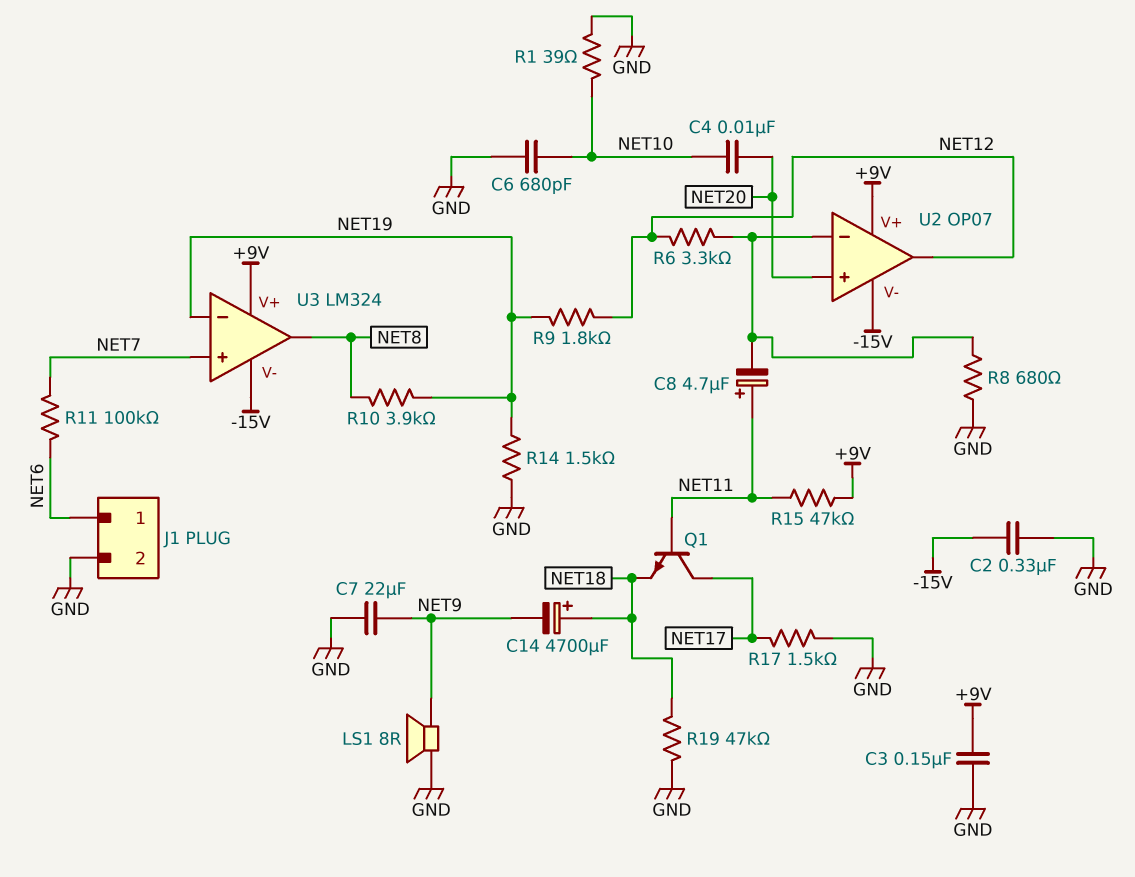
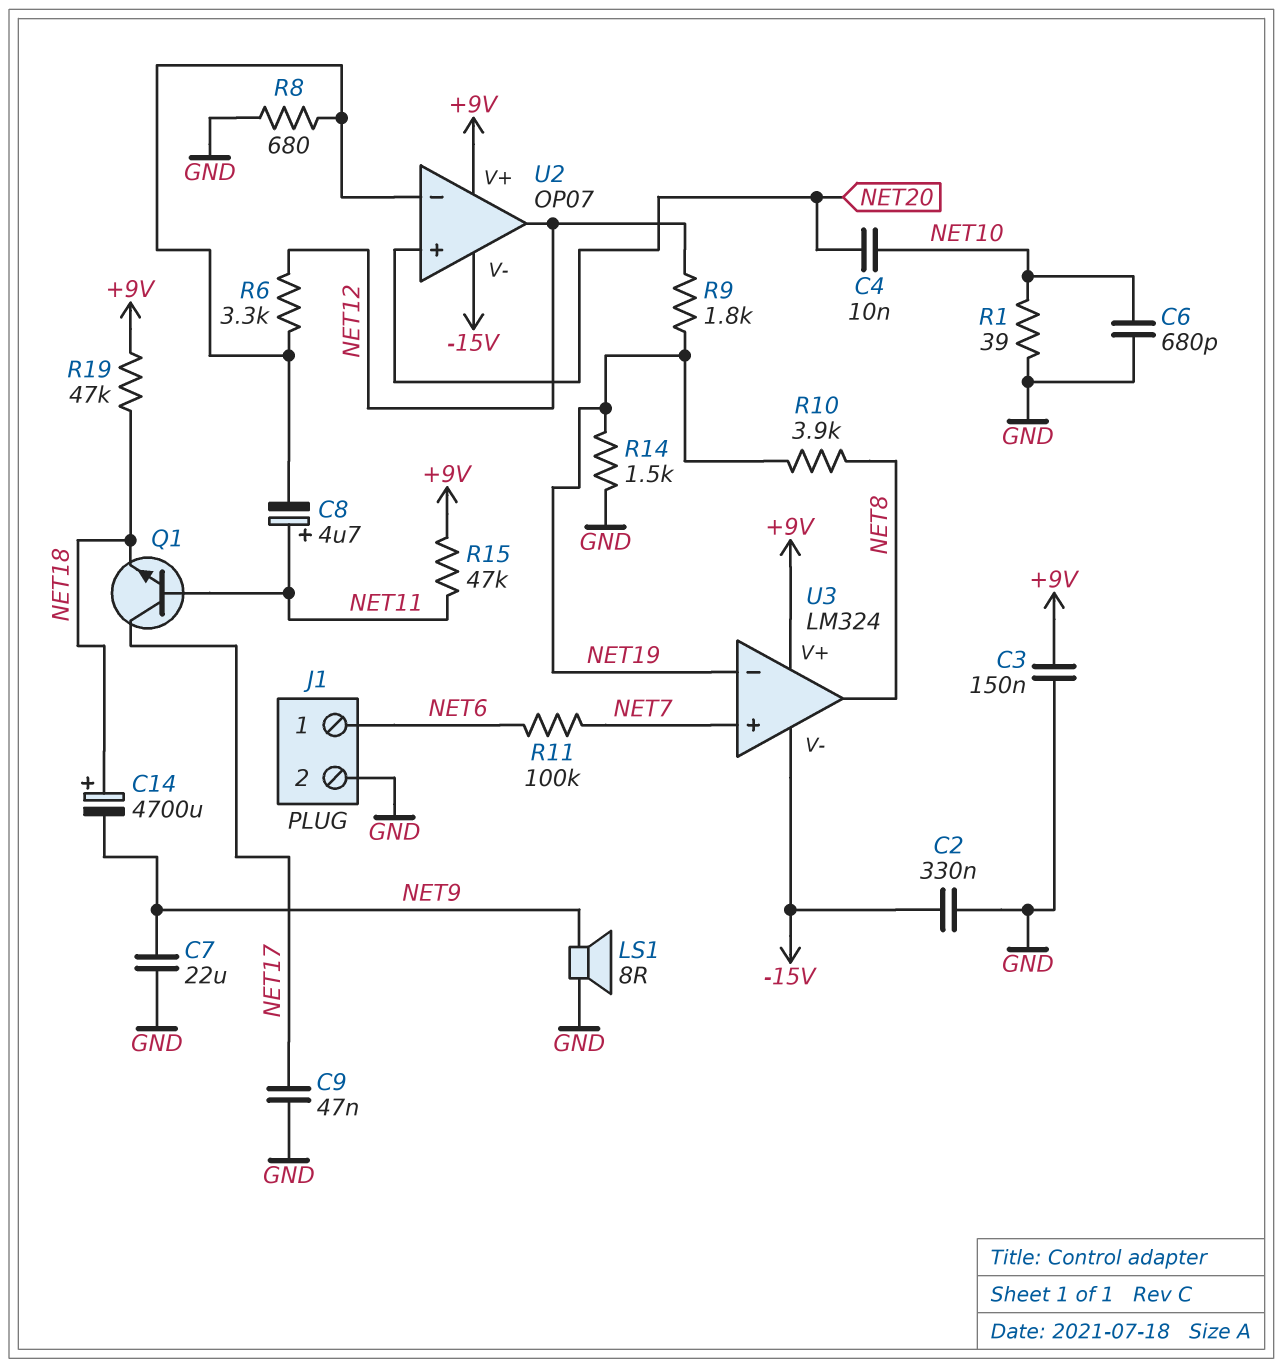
C9: none -> 47nF (GND, NET17)
R17: 1.5k (GND, NET17) -> none
R19: 47k (GND, NET18) -> 47k (+9V, NET18)

